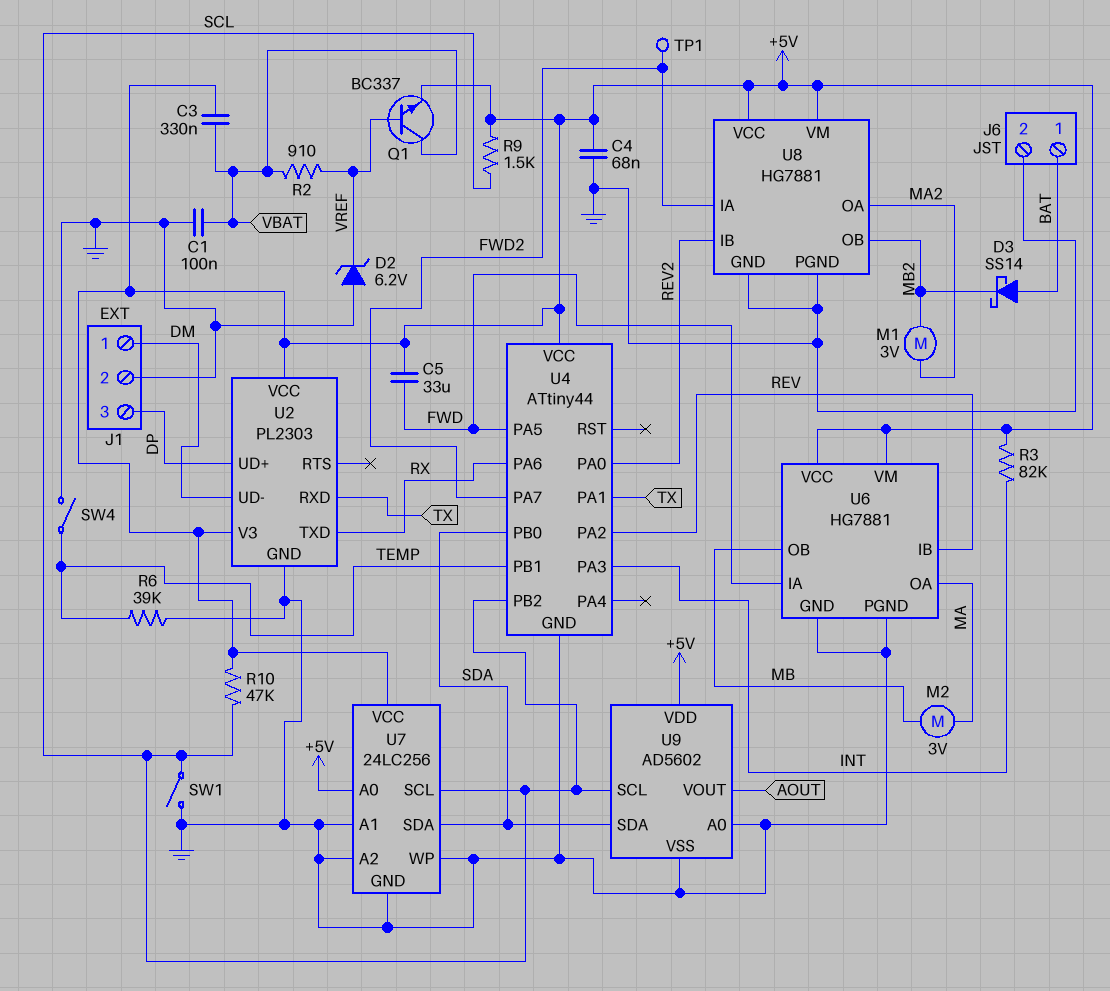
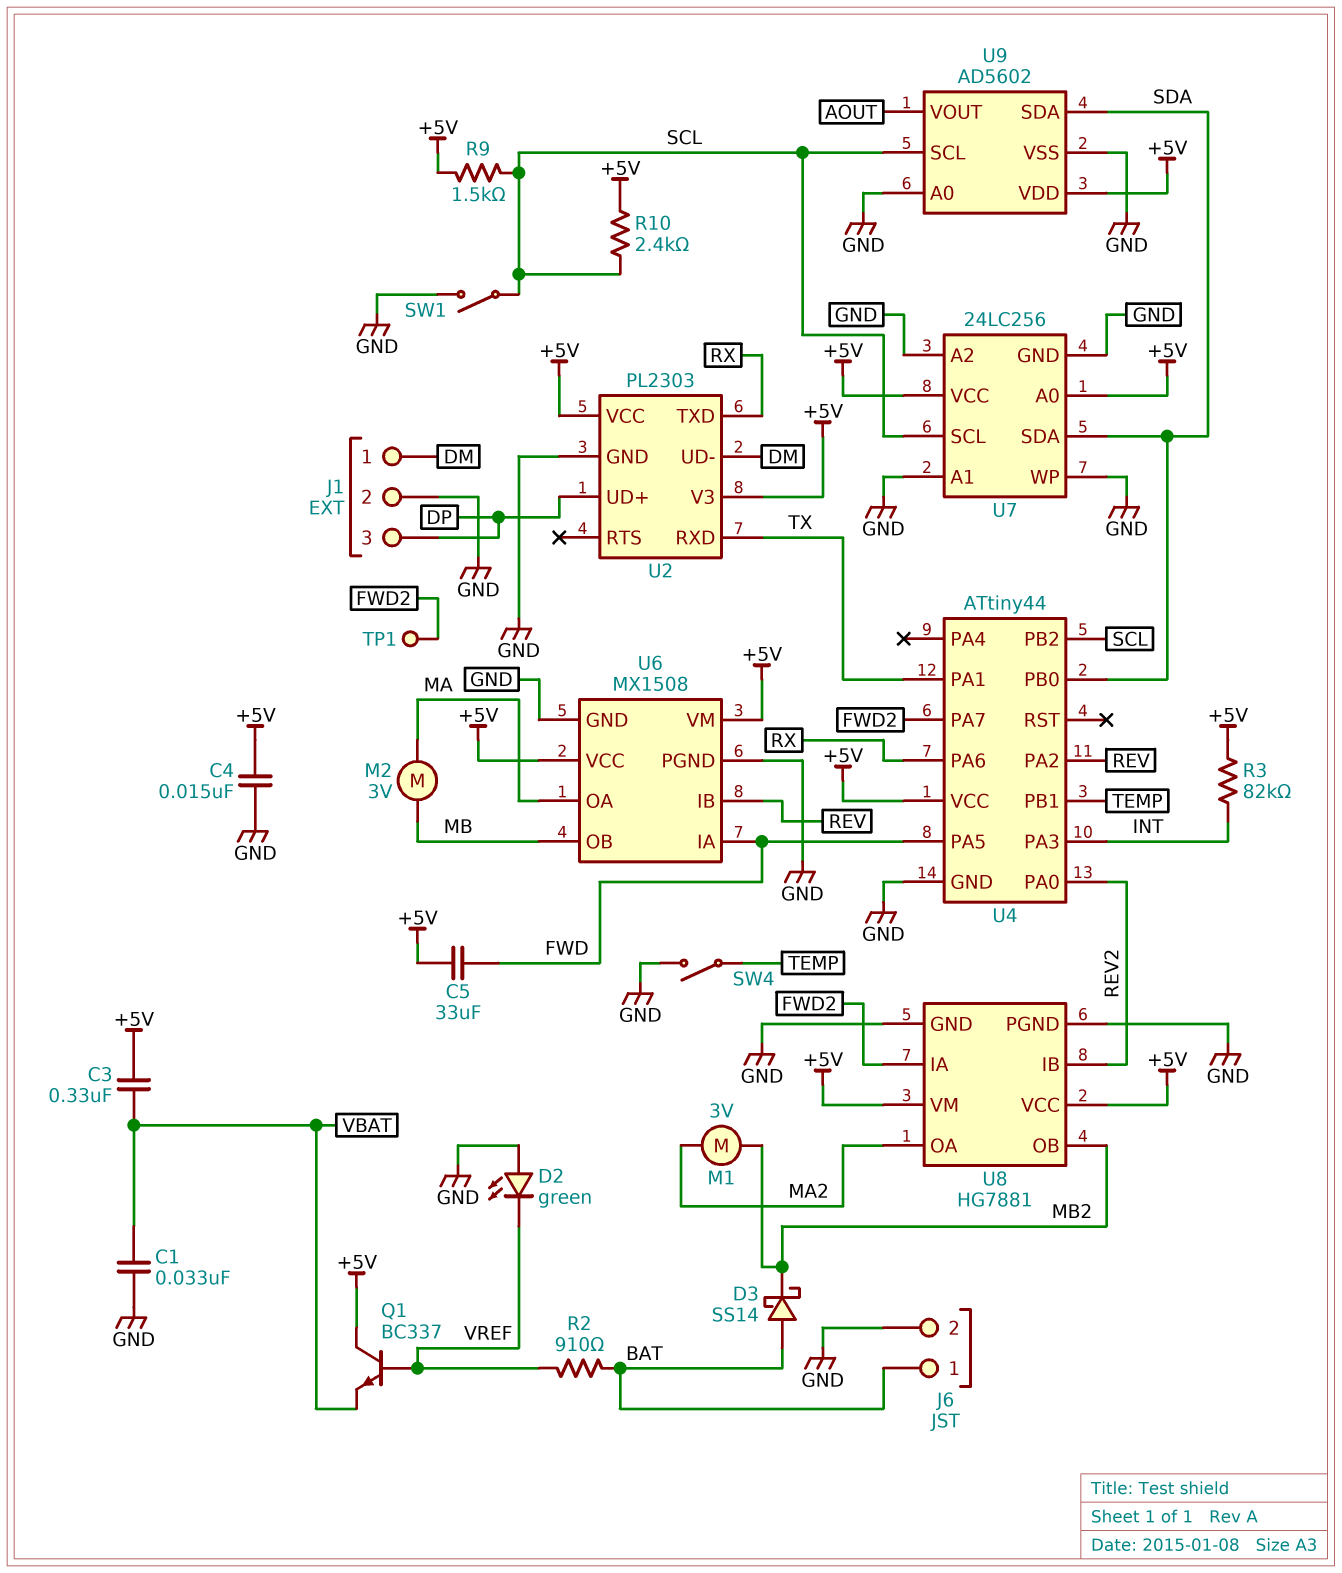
C1: 100nF (GND, VBAT) -> 33nF (GND, VBAT)
C4: 68nF (+5V, GND) -> 15nF (+5V, GND)
D2: zener 6.2V (A GND, K VREF) -> LED green (A GND, K VREF)
Q1: NPN BC337 (B VREF, C VBAT, E +5V) -> NPN BC337 (B VREF, C +5V, E VBAT)
R2: 910 (VBAT, VREF) -> 910 (BAT, VREF)
R6: 39k (GND, TEMP) -> none
R10: 47k (+5V, SCL) -> 2.4k (+5V, SCL)
U6: HG7881 -> MX1508

